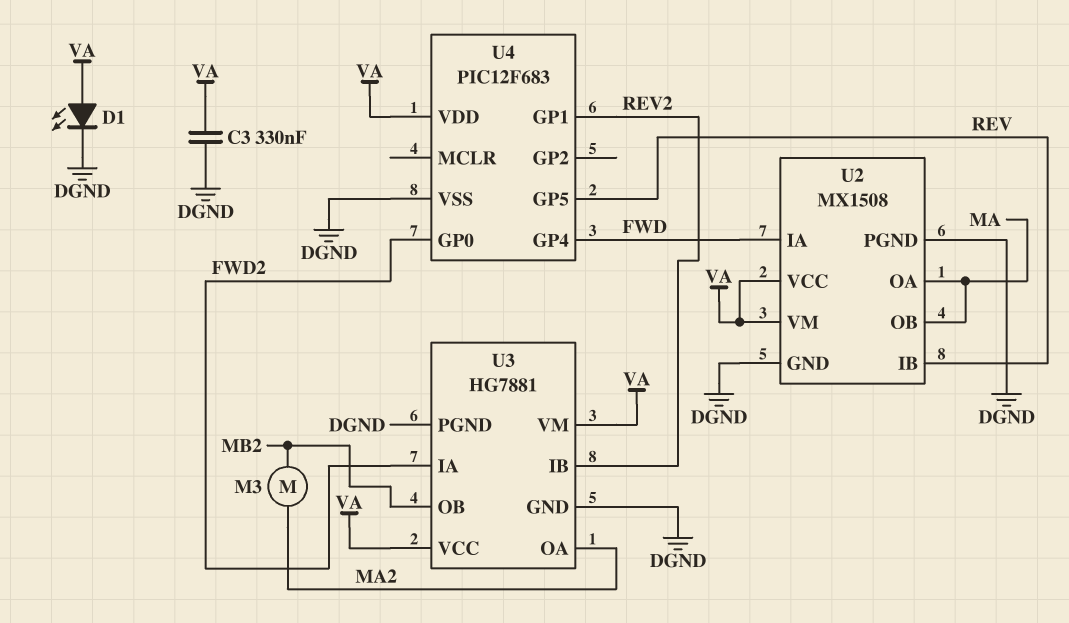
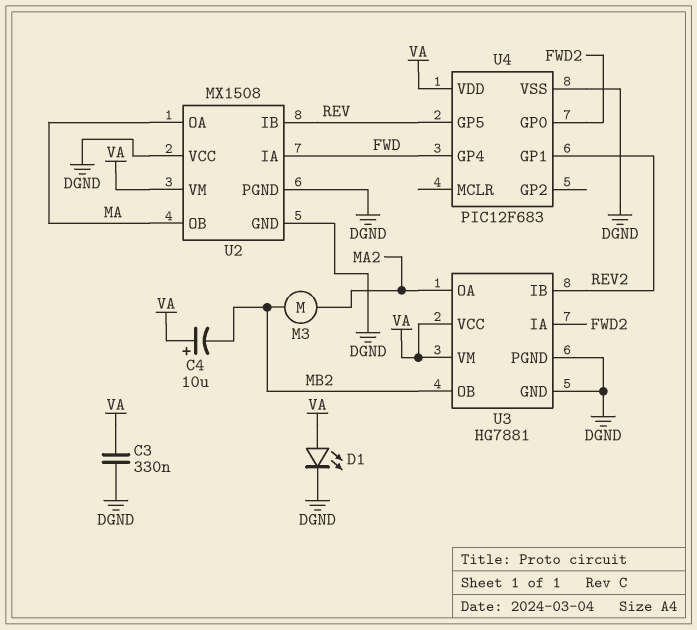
C4: none -> 10uF (plus VA, minus MB2)
U2 pin VCC: VA -> DGND

